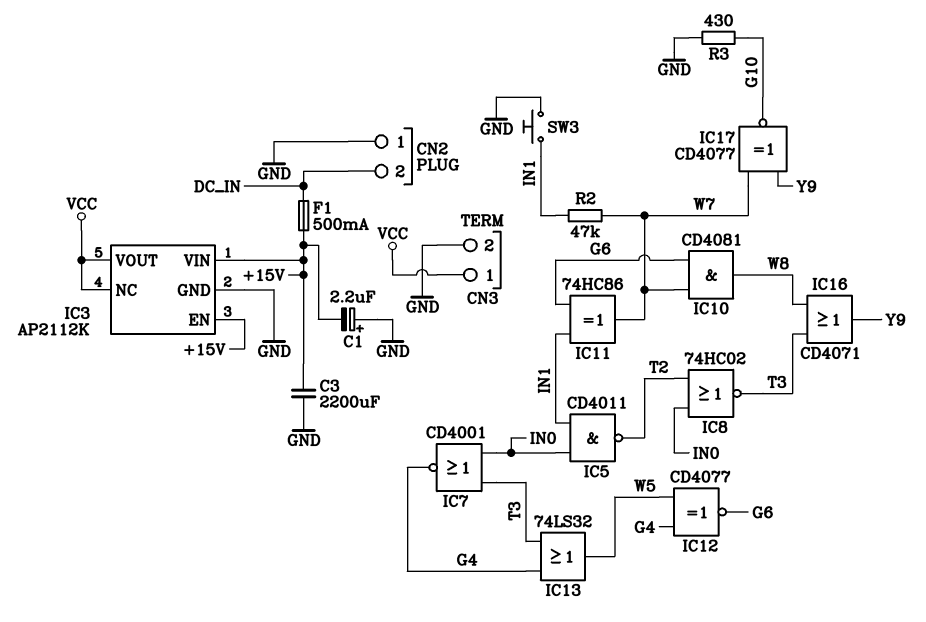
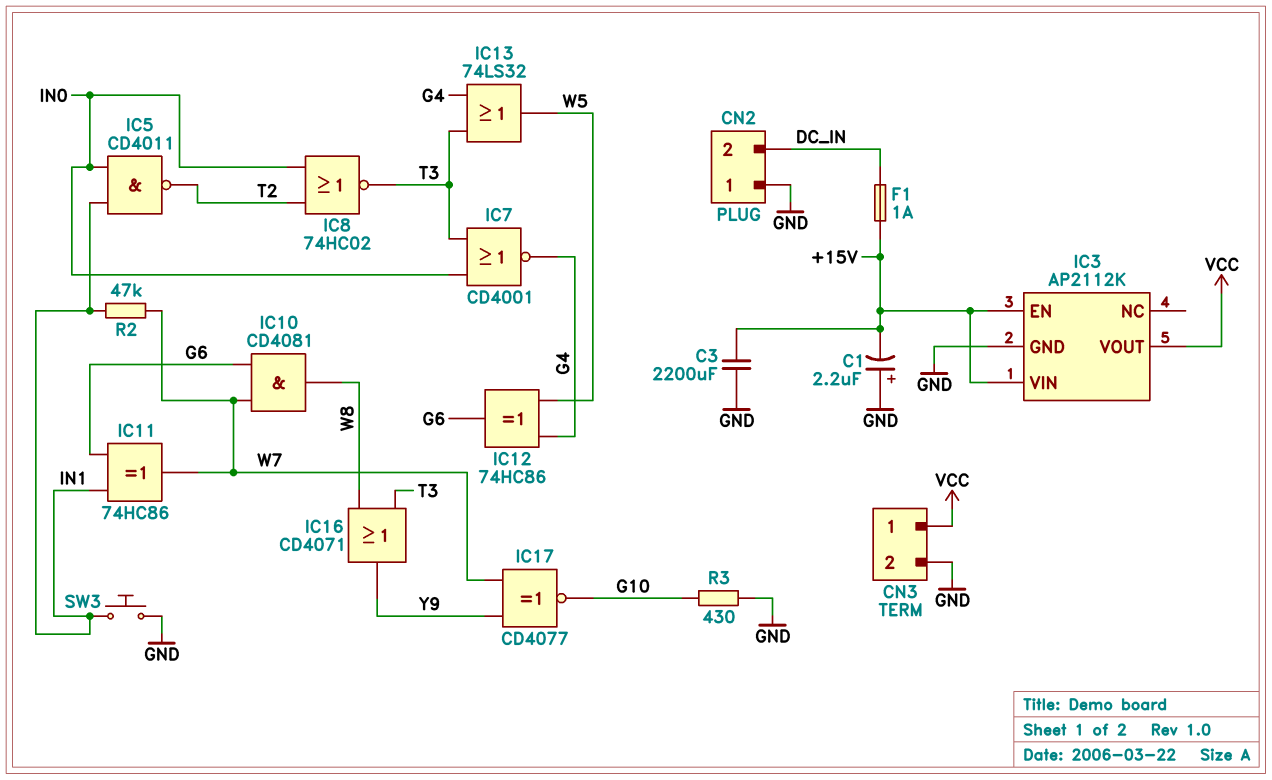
F1: 500mA (+15V, DC_IN) -> 1A (+15V, DC_IN)
IC3 pin NC: VCC -> none
IC12: XNOR CD4077 (in G4, in W5, out G6) -> XOR 74HC86 (in G4, in W5, out G6)

